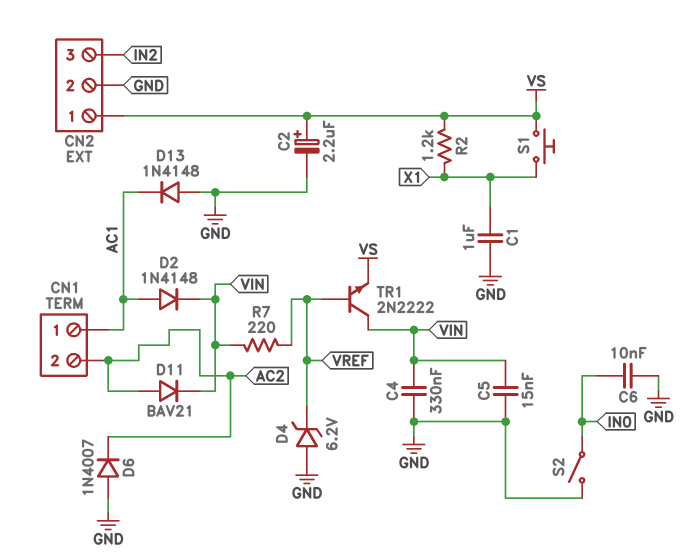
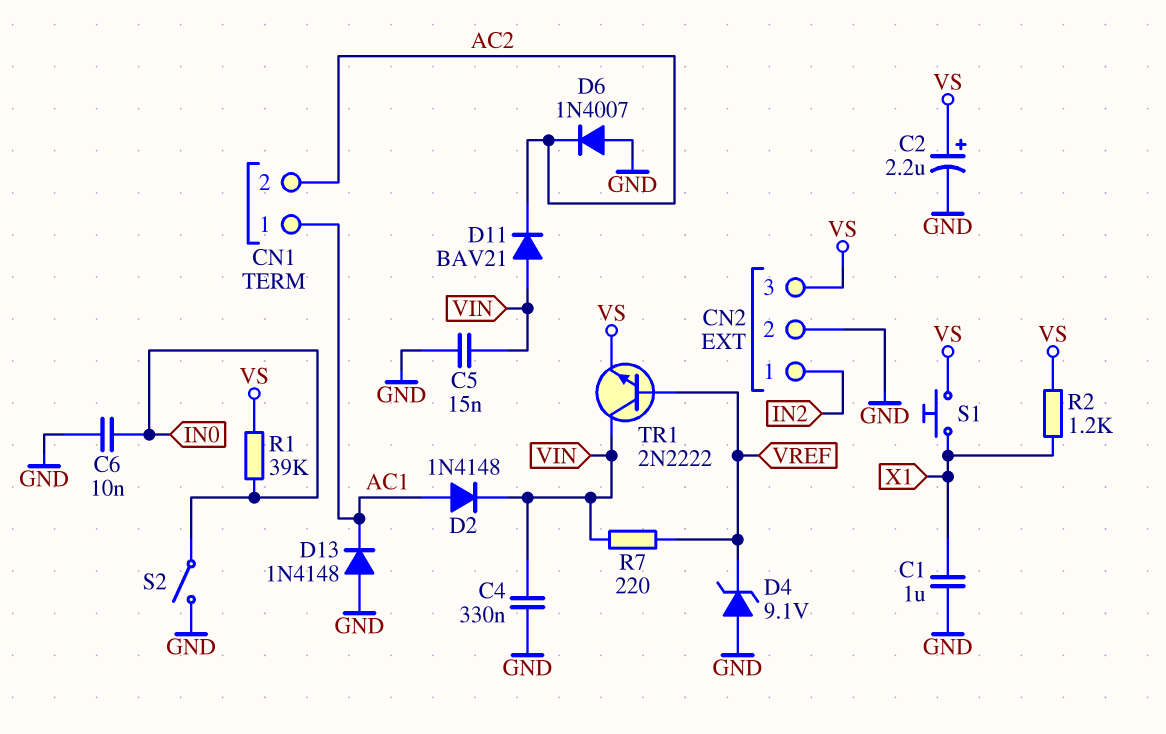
CN2 pin 1: VS -> IN2
CN2 pin 3: IN2 -> VS
D4: zener 6.2V (A GND, K VREF) -> zener 9.1V (A GND, K VREF)
D11: diode BAV21 (A AC2, K VIN) -> diode BAV21 (A VIN, K AC2)
R1: none -> 39k (IN0, VS)

